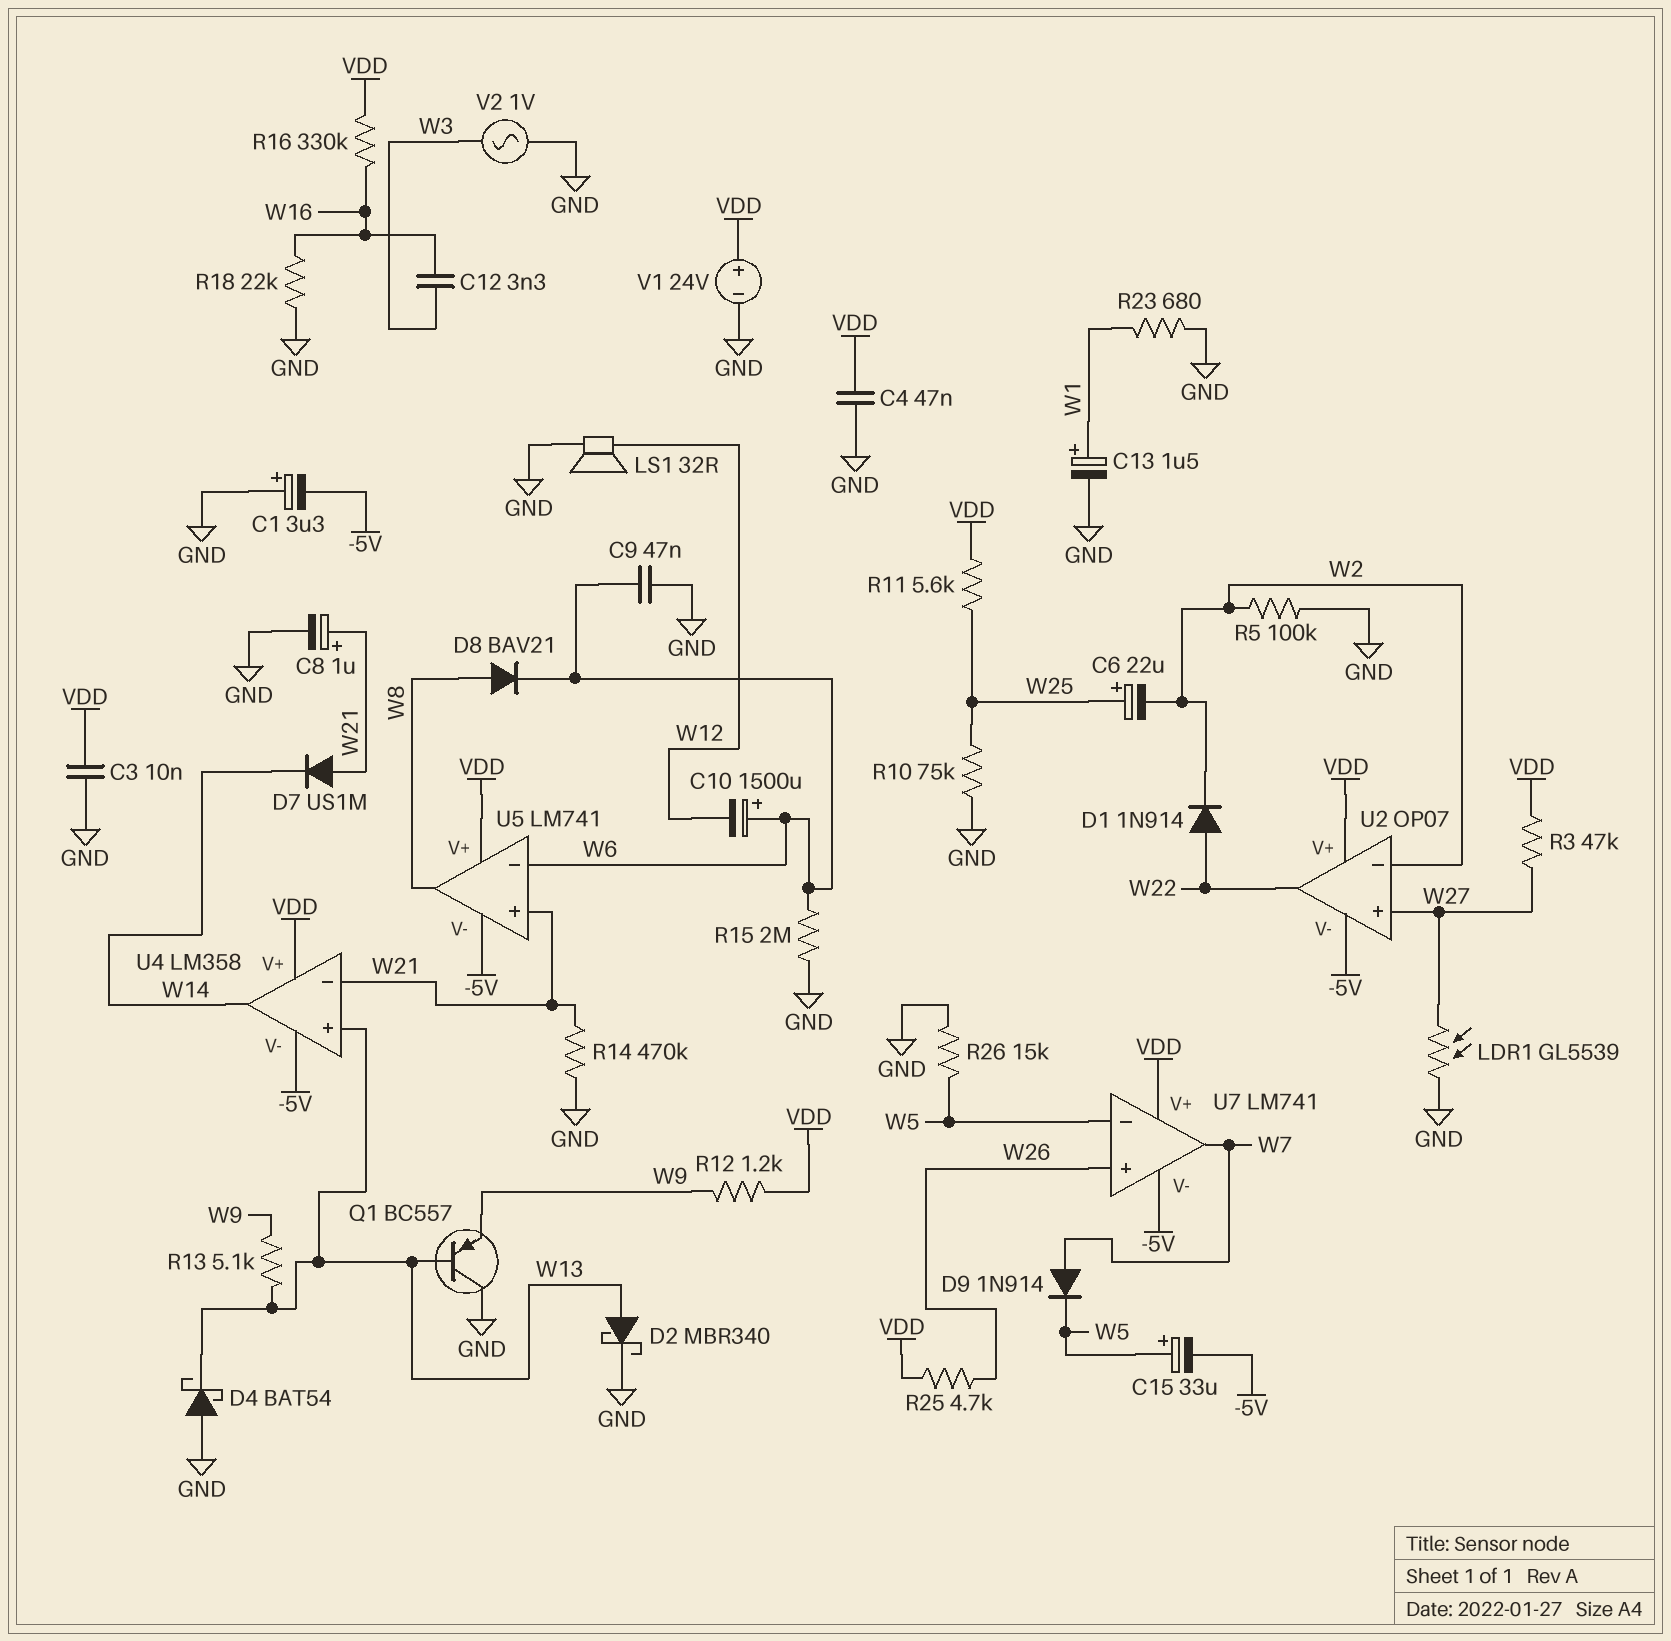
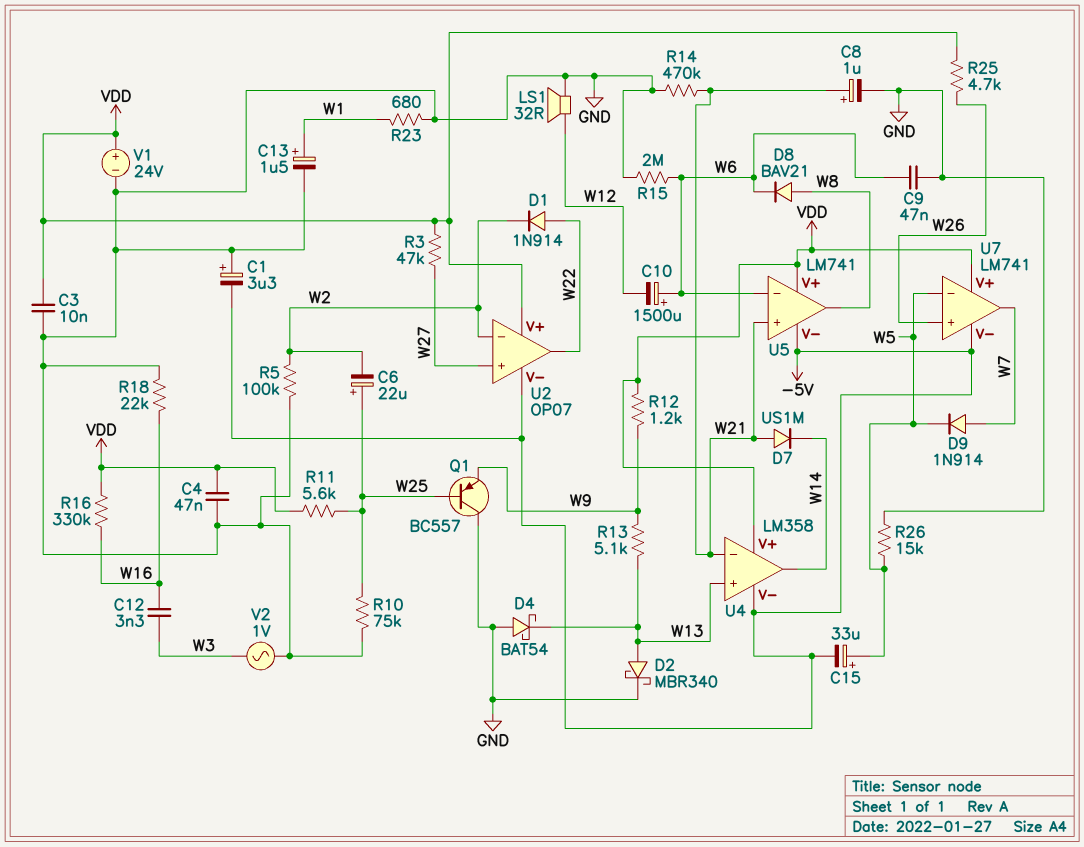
LDR1: GL5539 (GND, W27) -> none
Q1: PNP BC557 (B W13, C GND, E W9) -> PNP BC557 (B W25, C GND, E W9)

